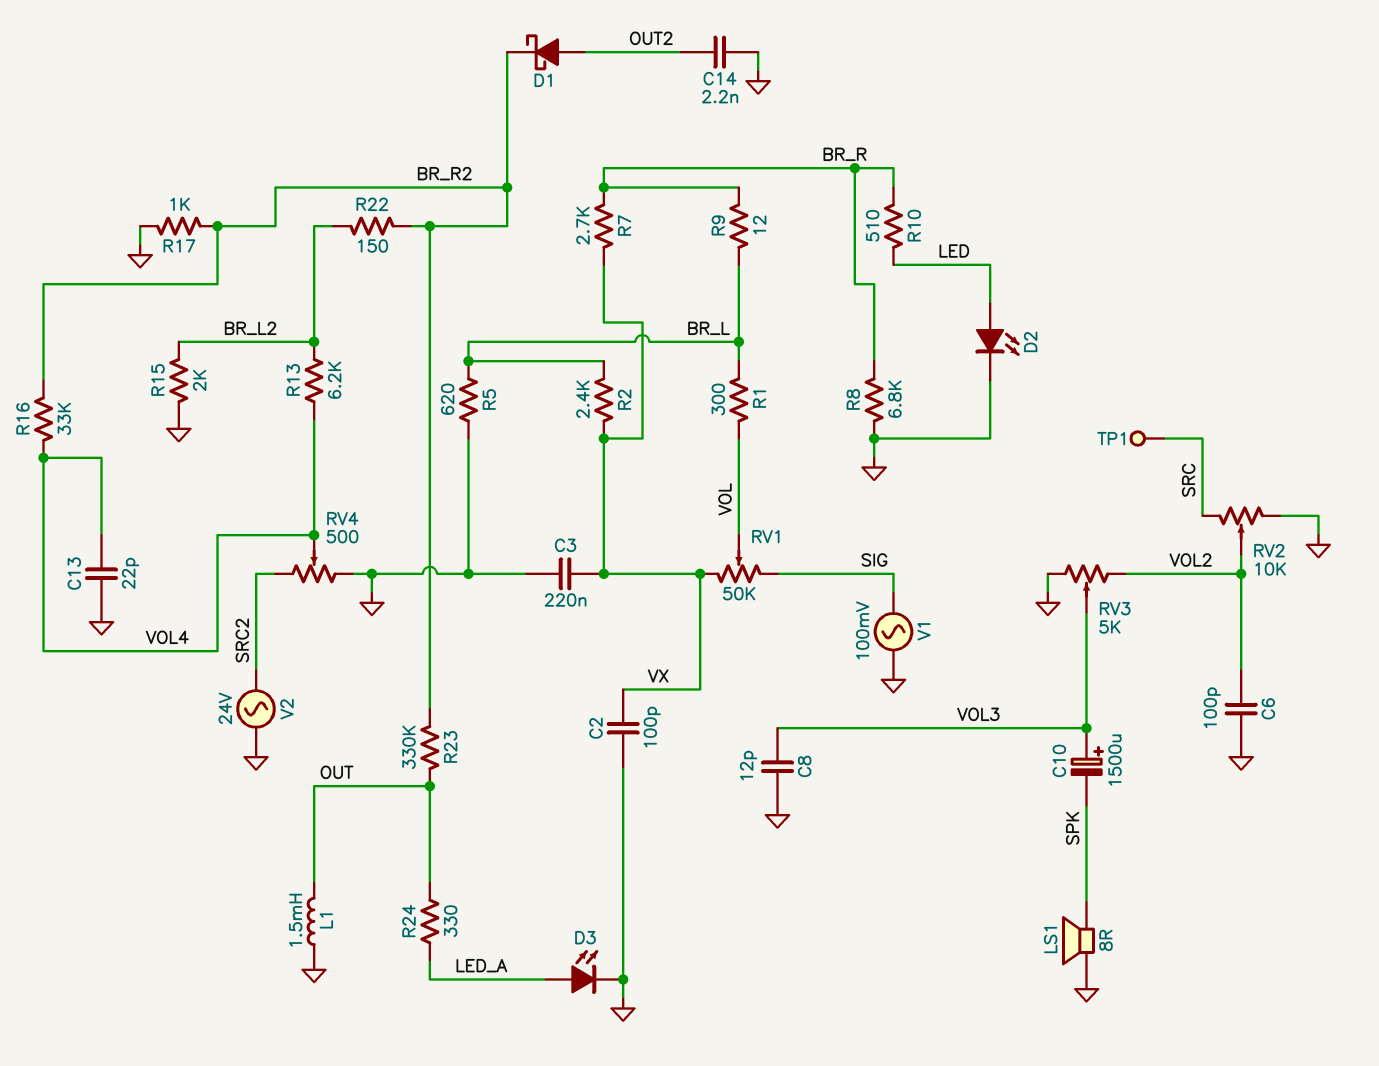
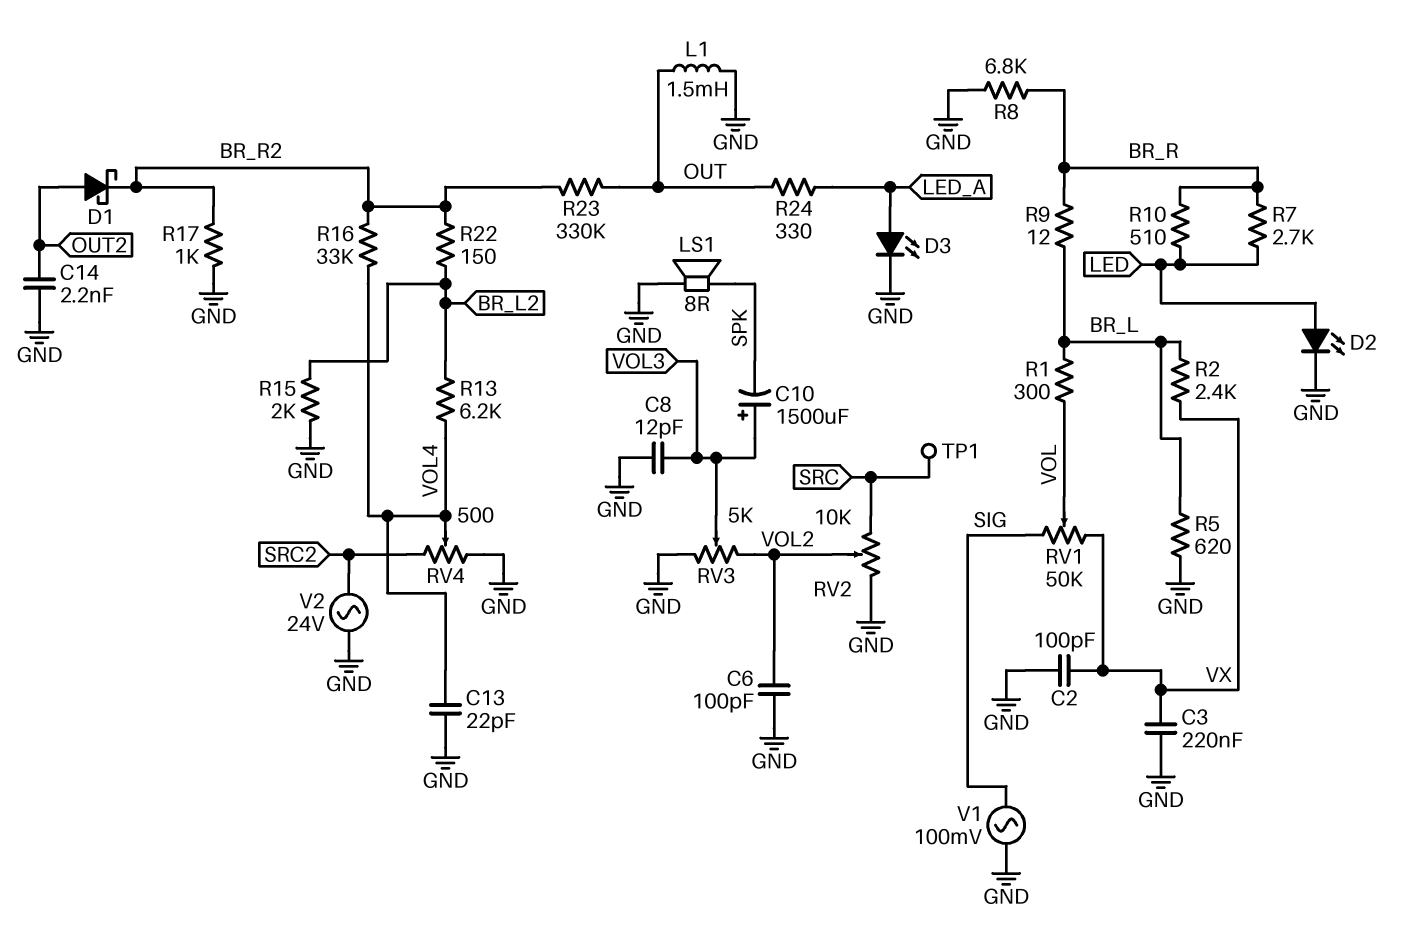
R7: 2.7k (BR_R, VX) -> 2.7k (BR_R, LED)

